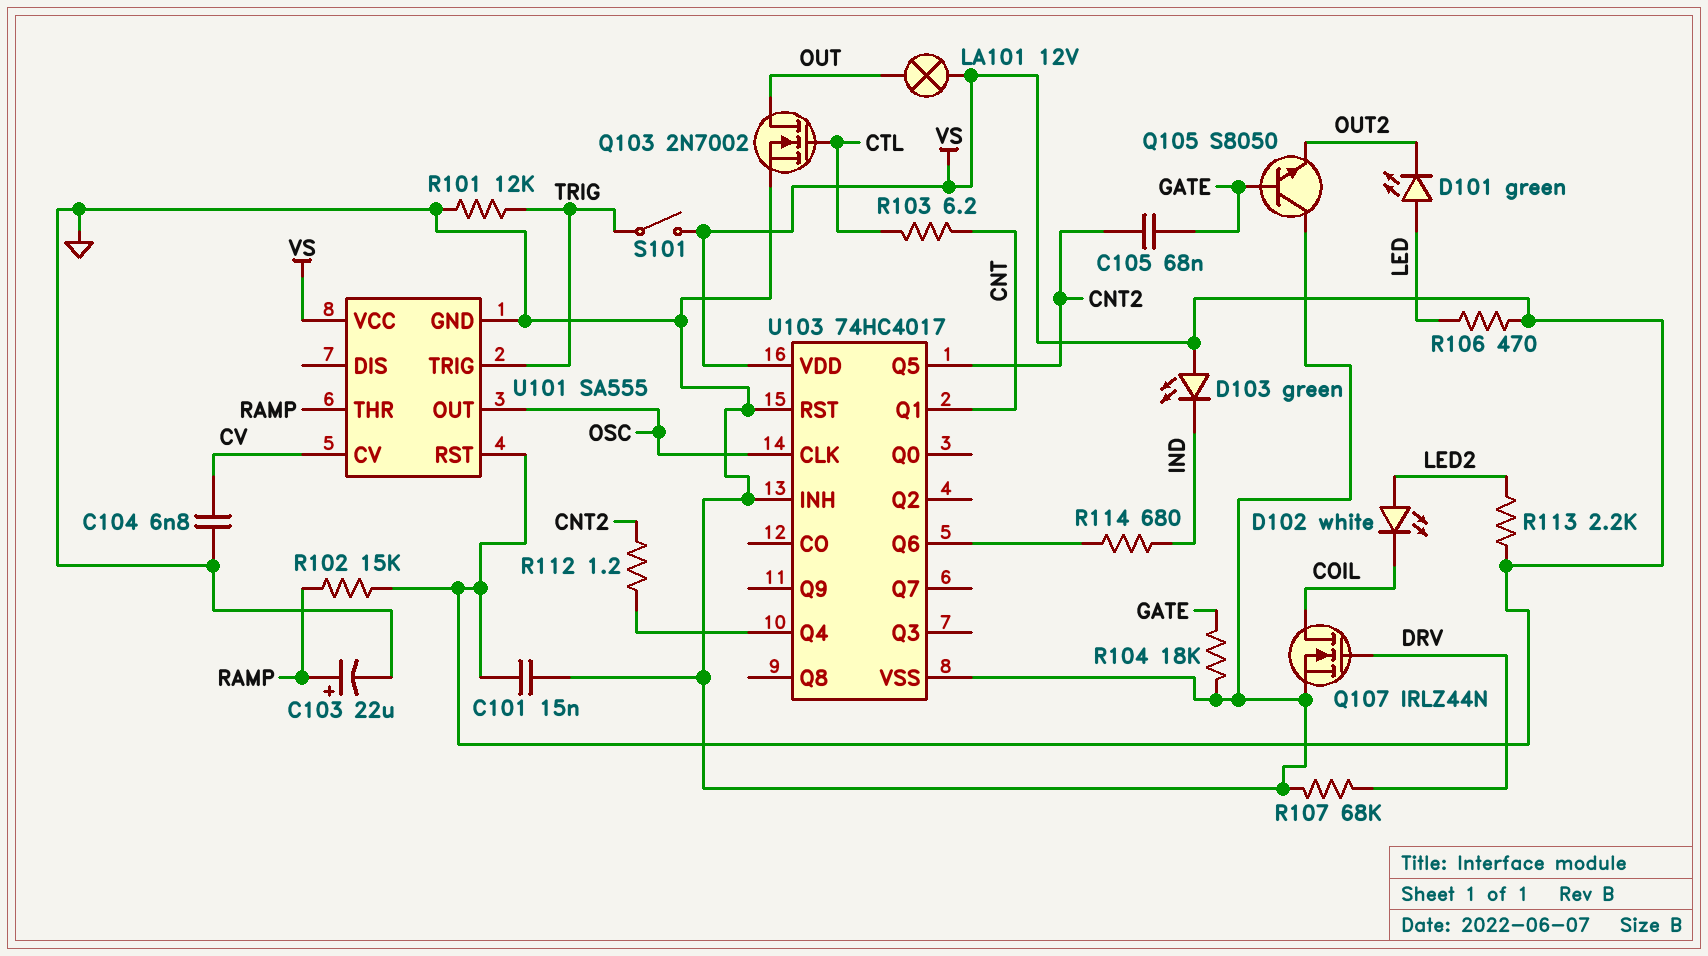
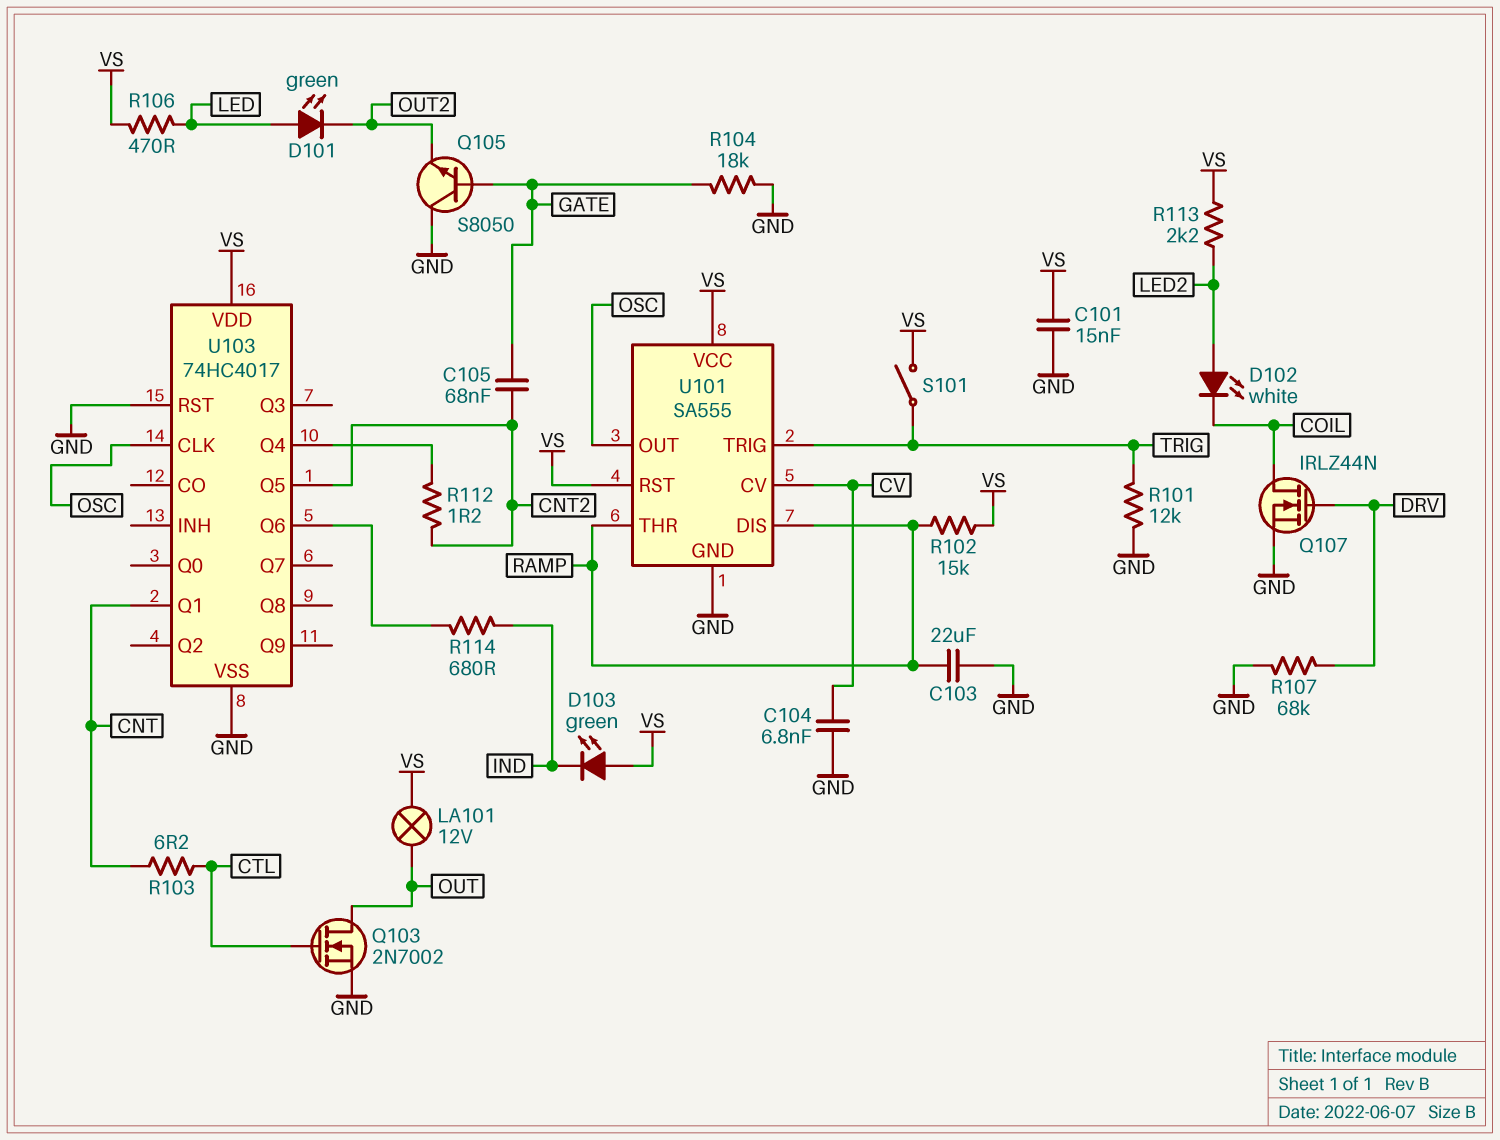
C103: 22uF (plus RAMP, minus GND) -> 22uF (GND, RAMP)
U101 pin DIS: none -> RAMP
U103 pin INH: GND -> none

